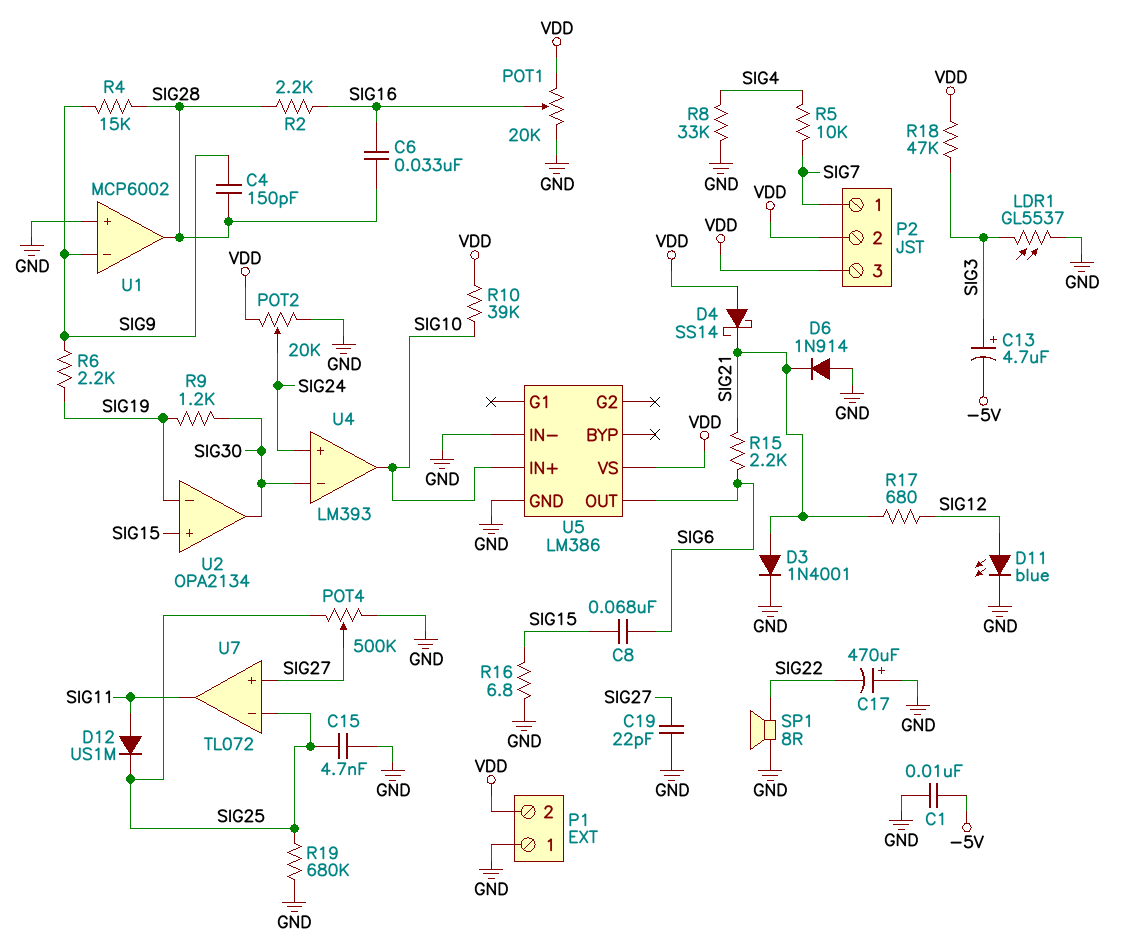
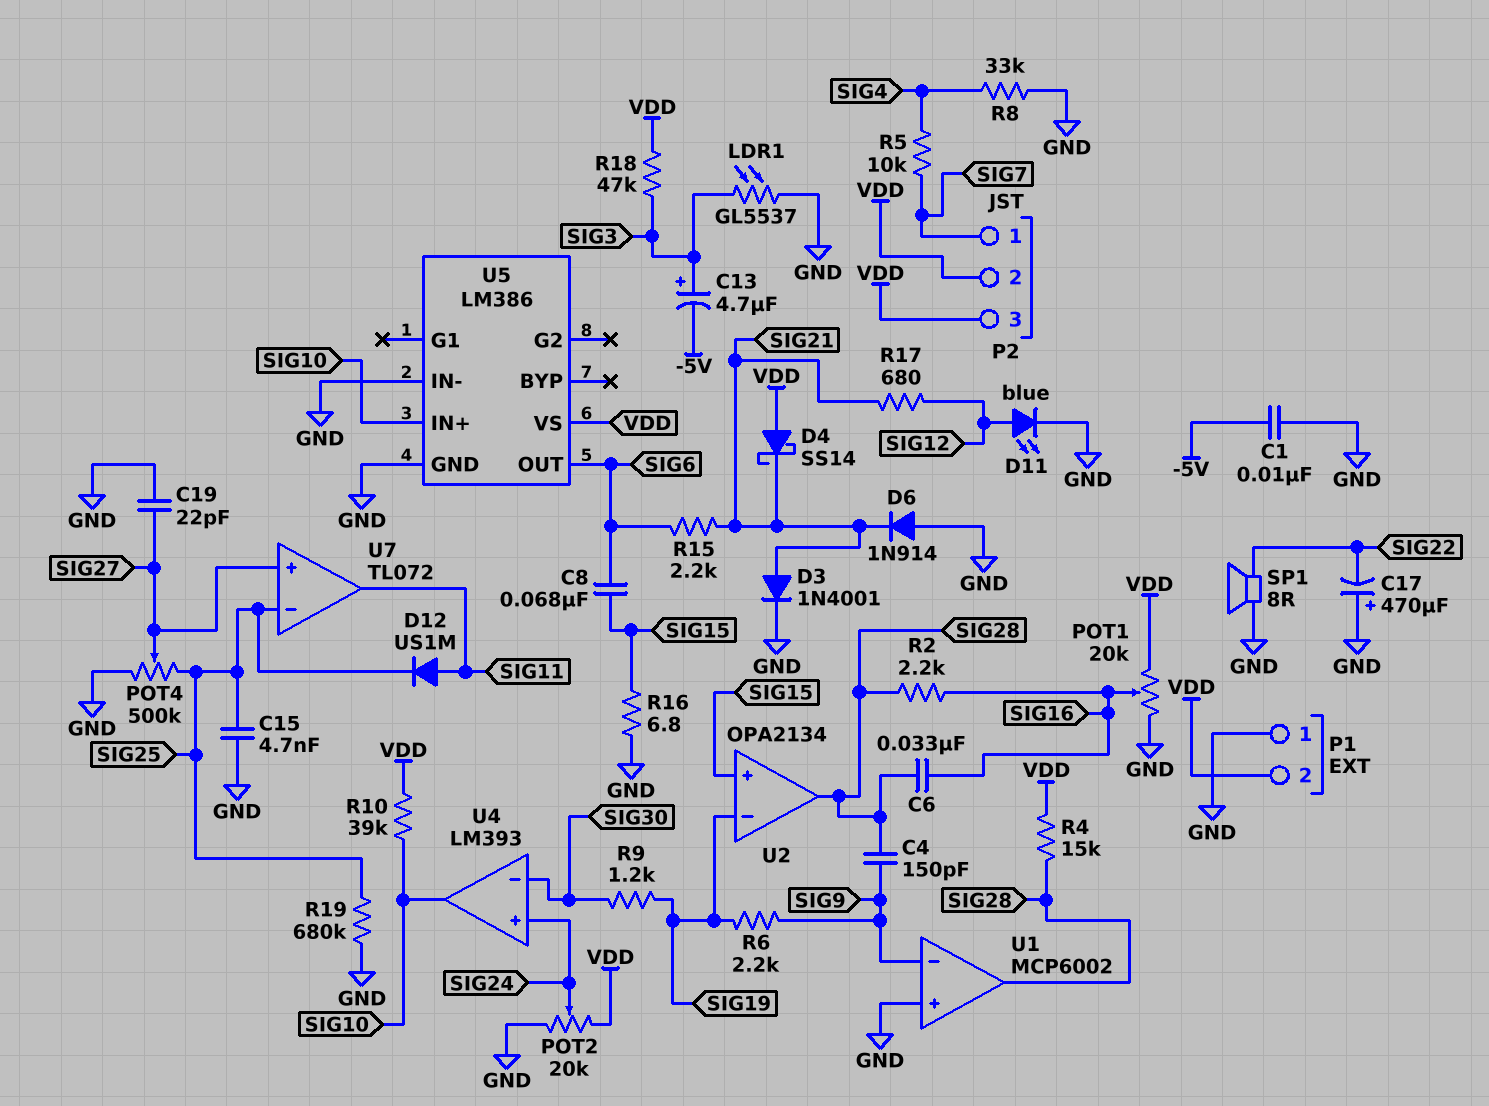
R4: 15k (SIG9, SIG28) -> 15k (SIG28, VDD)
U2 pin out: SIG30 -> SIG28

